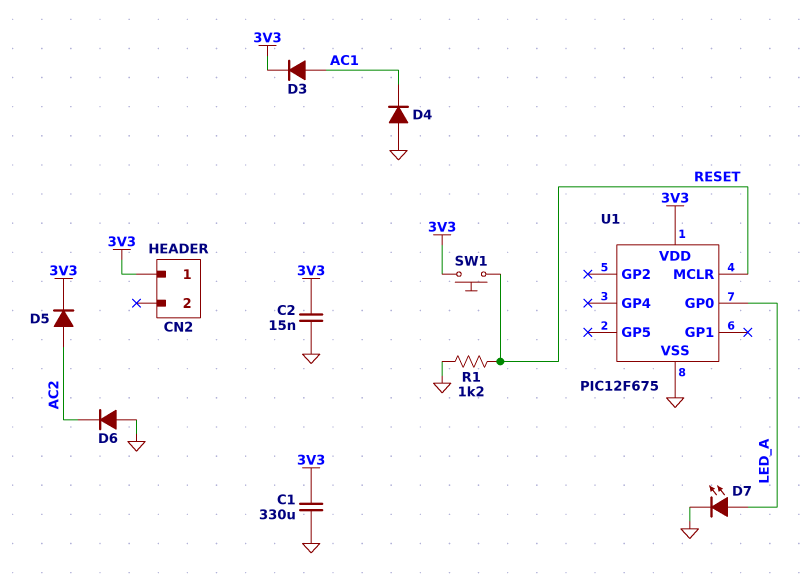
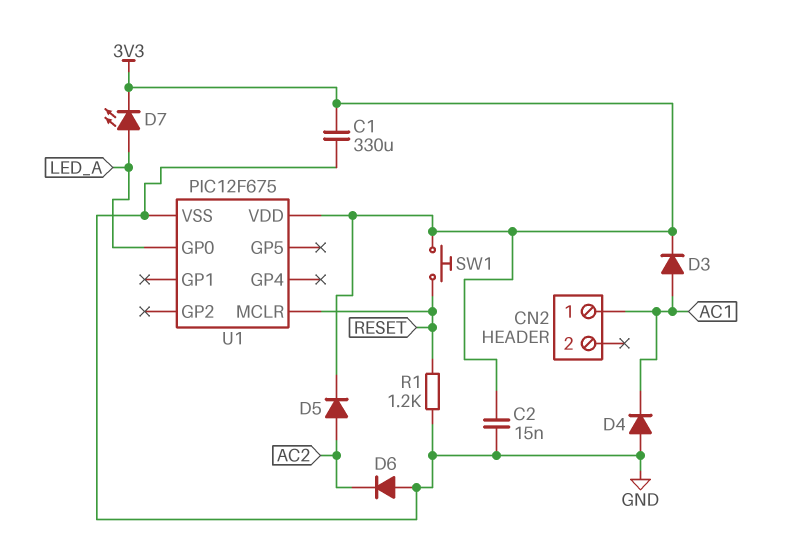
CN2 pin 1: 3V3 -> AC1
D7: LED (A LED_A, K GND) -> LED (A LED_A, K 3V3)

